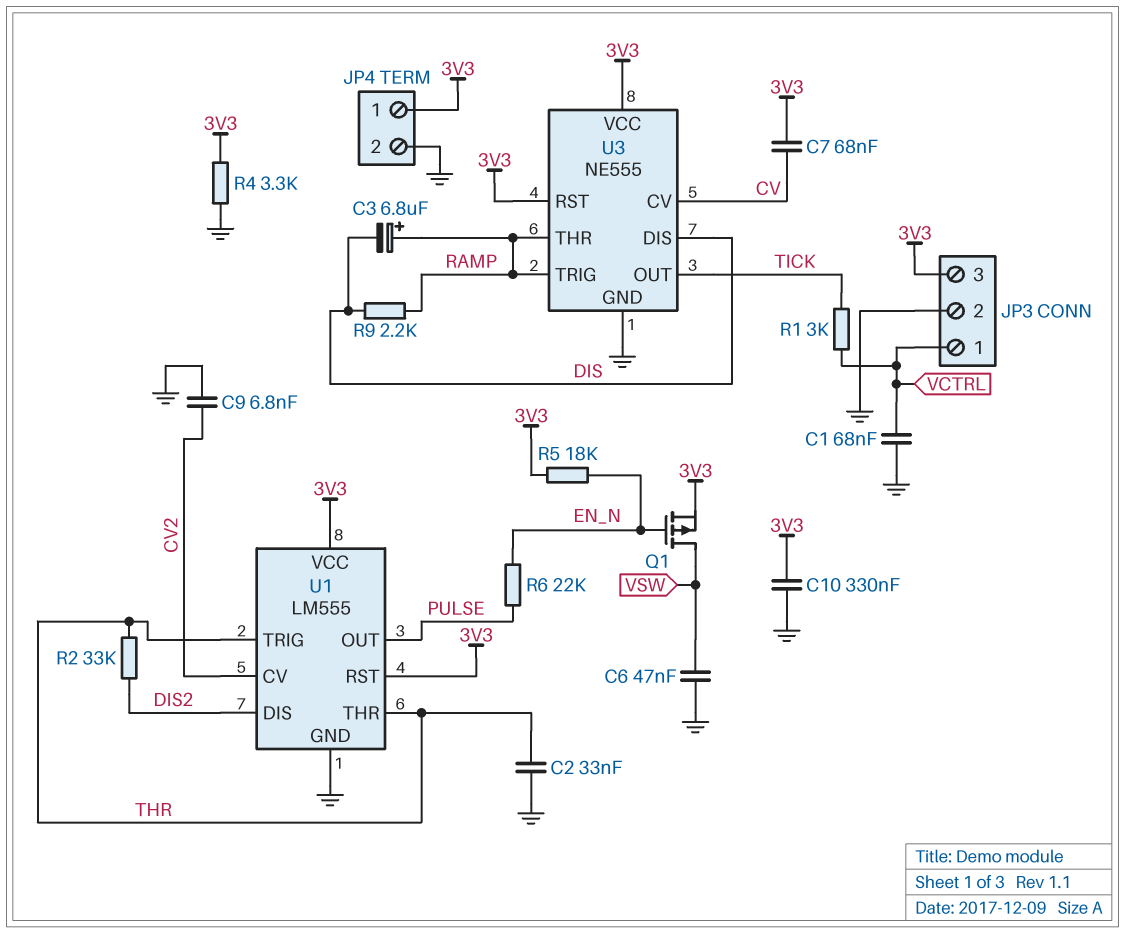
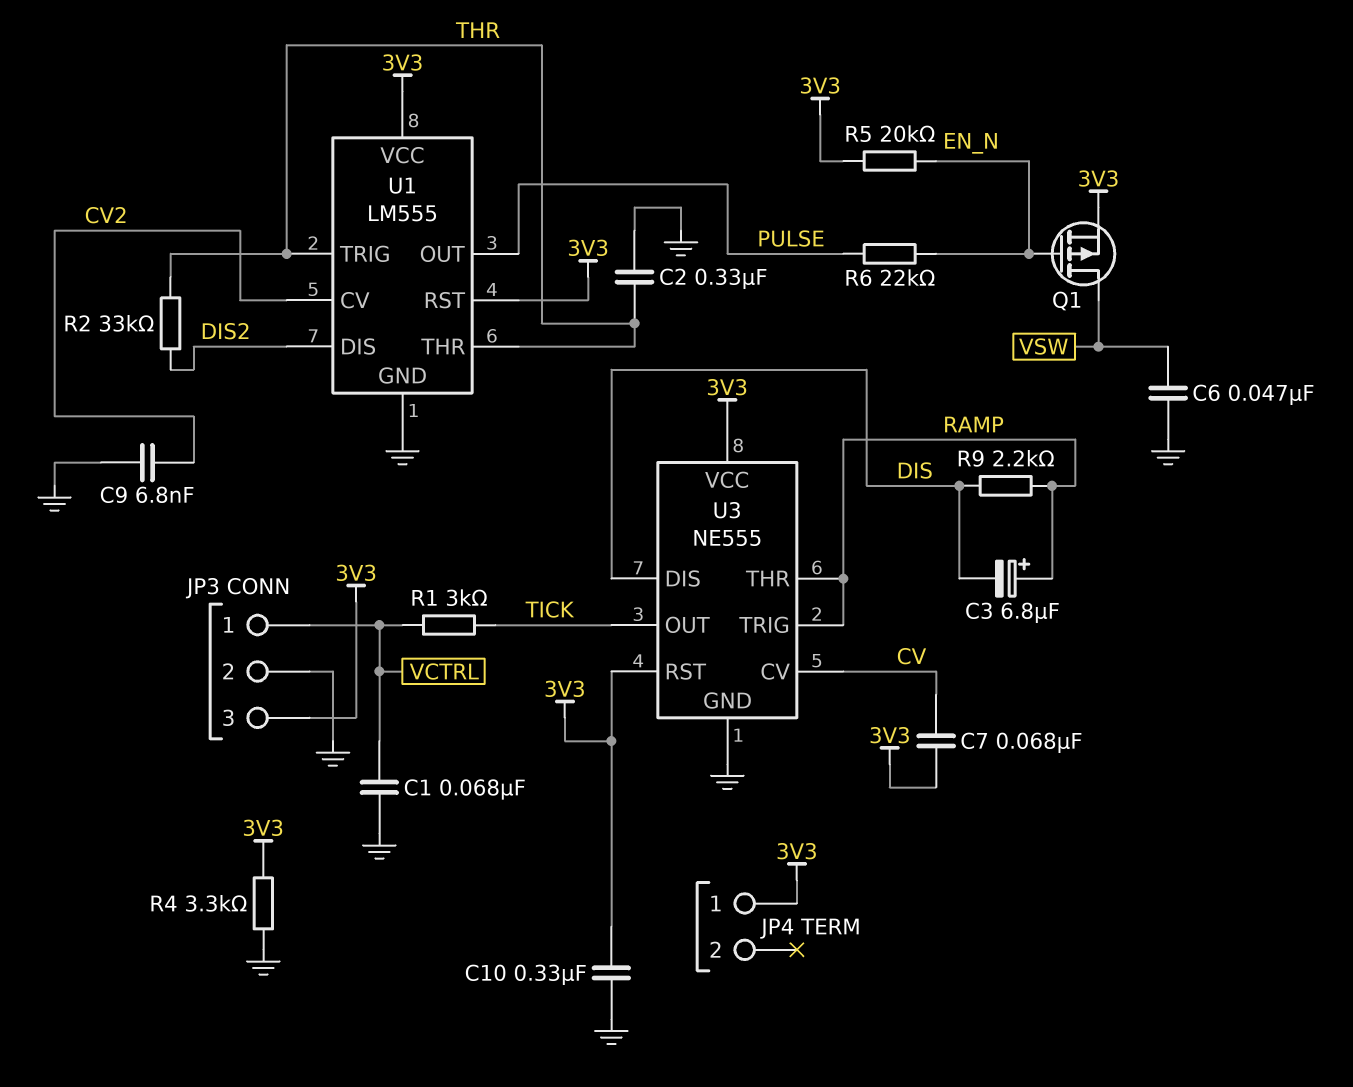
C2: 33nF (GND, THR) -> 330nF (GND, THR)
JP4 pin 2: GND -> none
R5: 18k (3V3, EN_N) -> 20k (3V3, EN_N)

